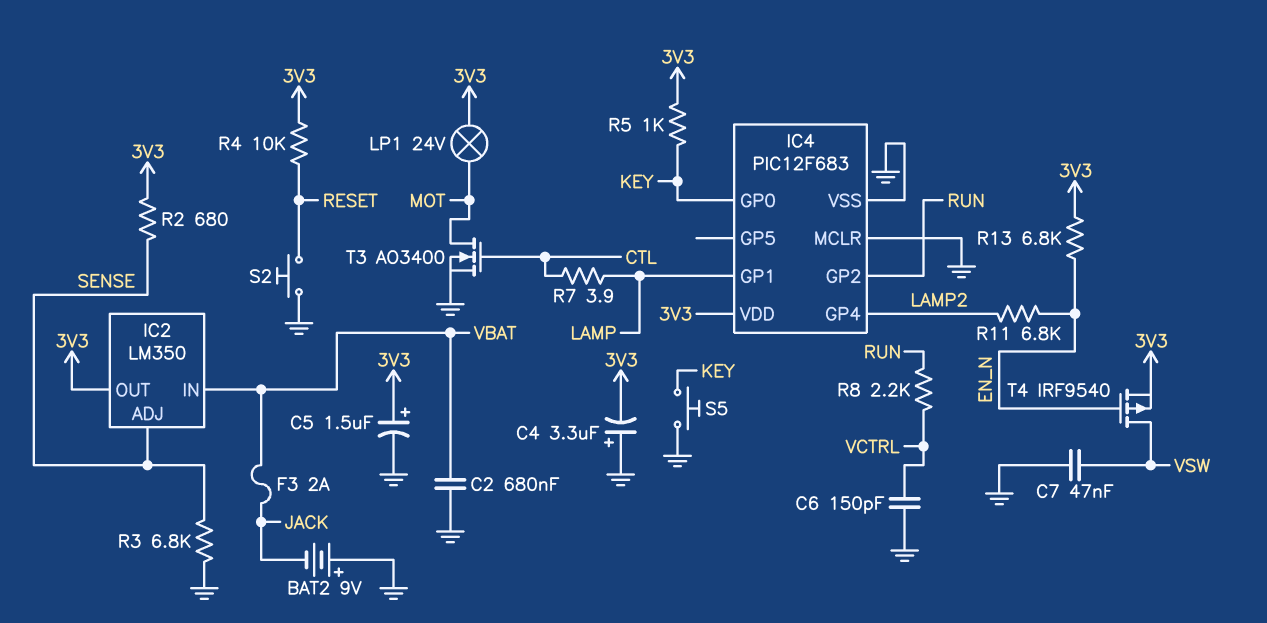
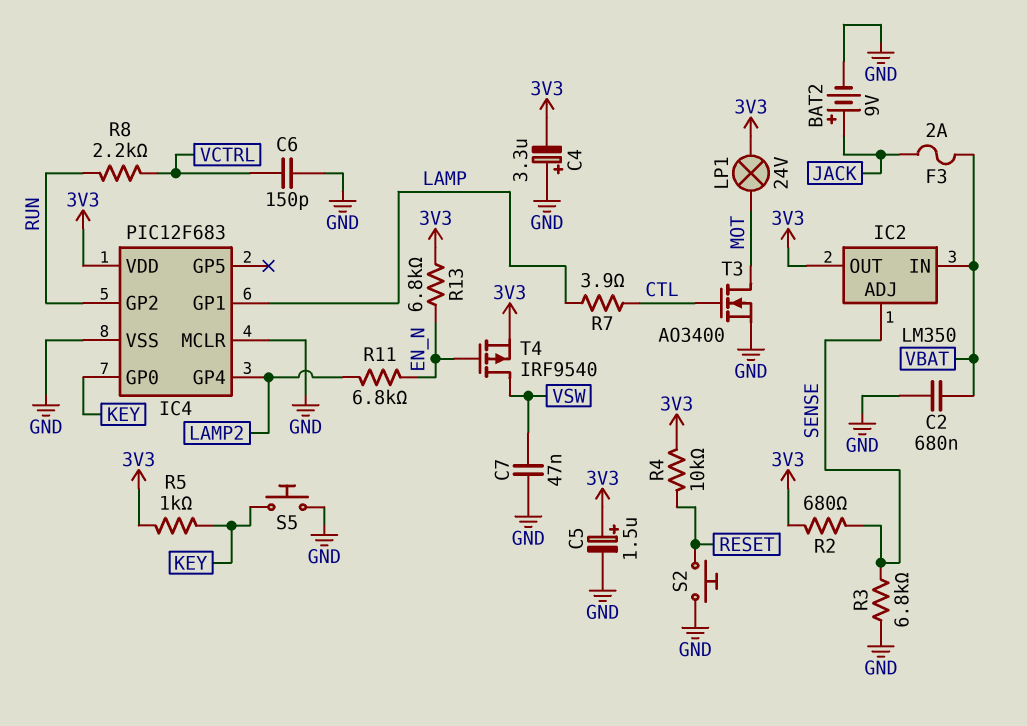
BAT2: 9V (plus GND, minus JACK) -> 9V (plus JACK, minus GND)

